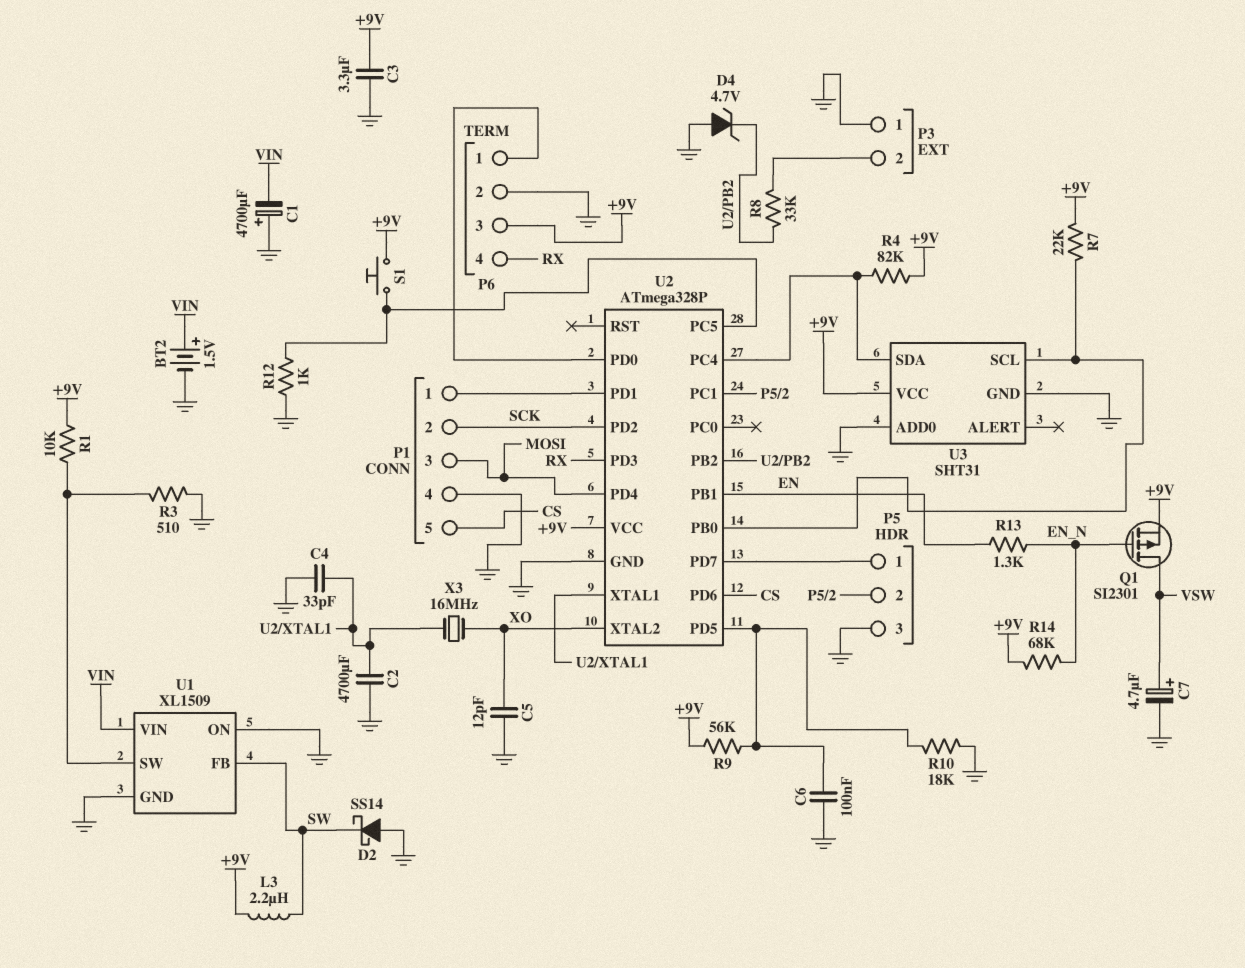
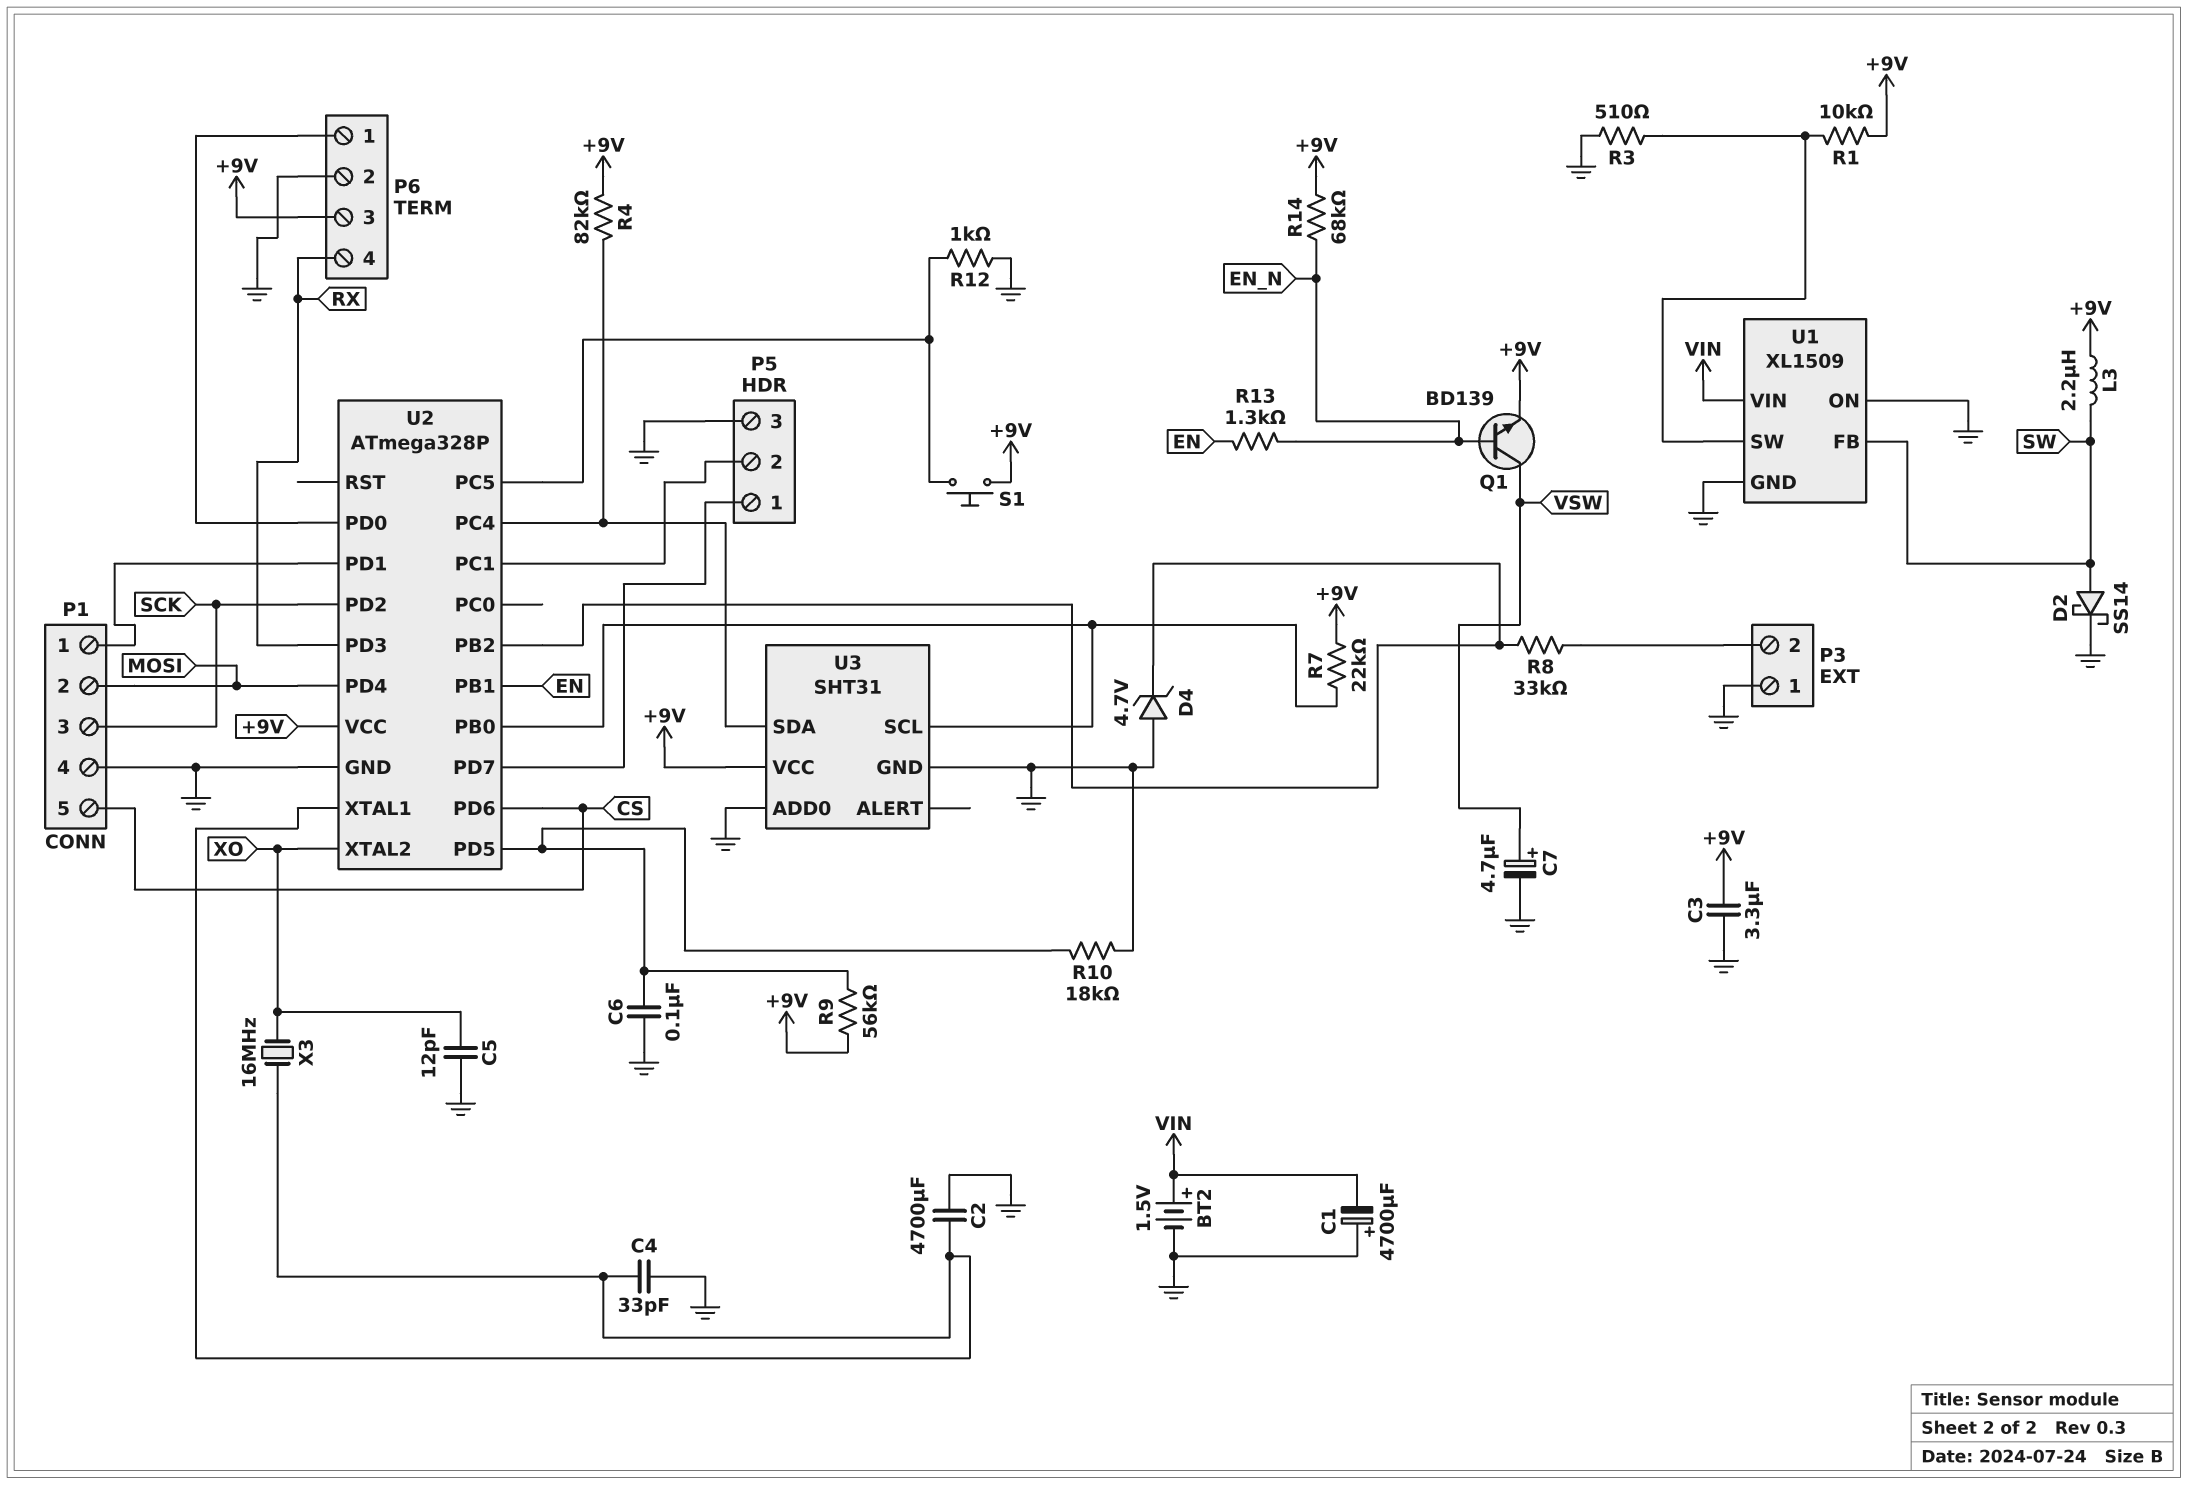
D2: schottky SS14 (A GND, K SW) -> schottky SS14 (A SW, K GND)
P1 pin 2: SCK -> MOSI
P1 pin 3: MOSI -> SCK
Q1: PMOS SI2301 (G EN_N, D VSW, S +9V) -> NPN BD139 (B EN_N, C VSW, E +9V)

